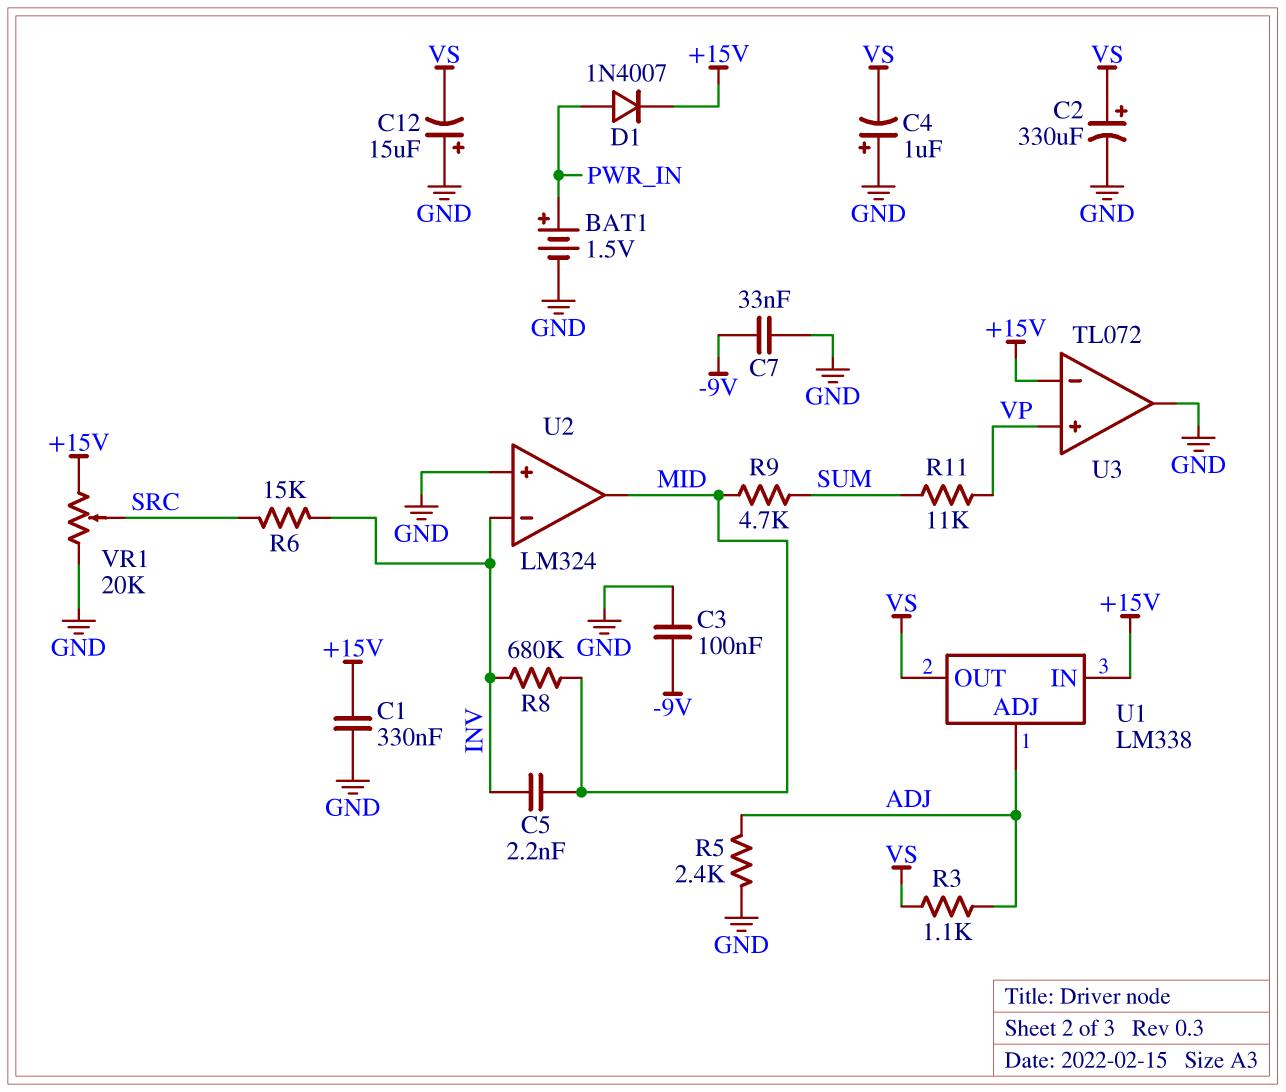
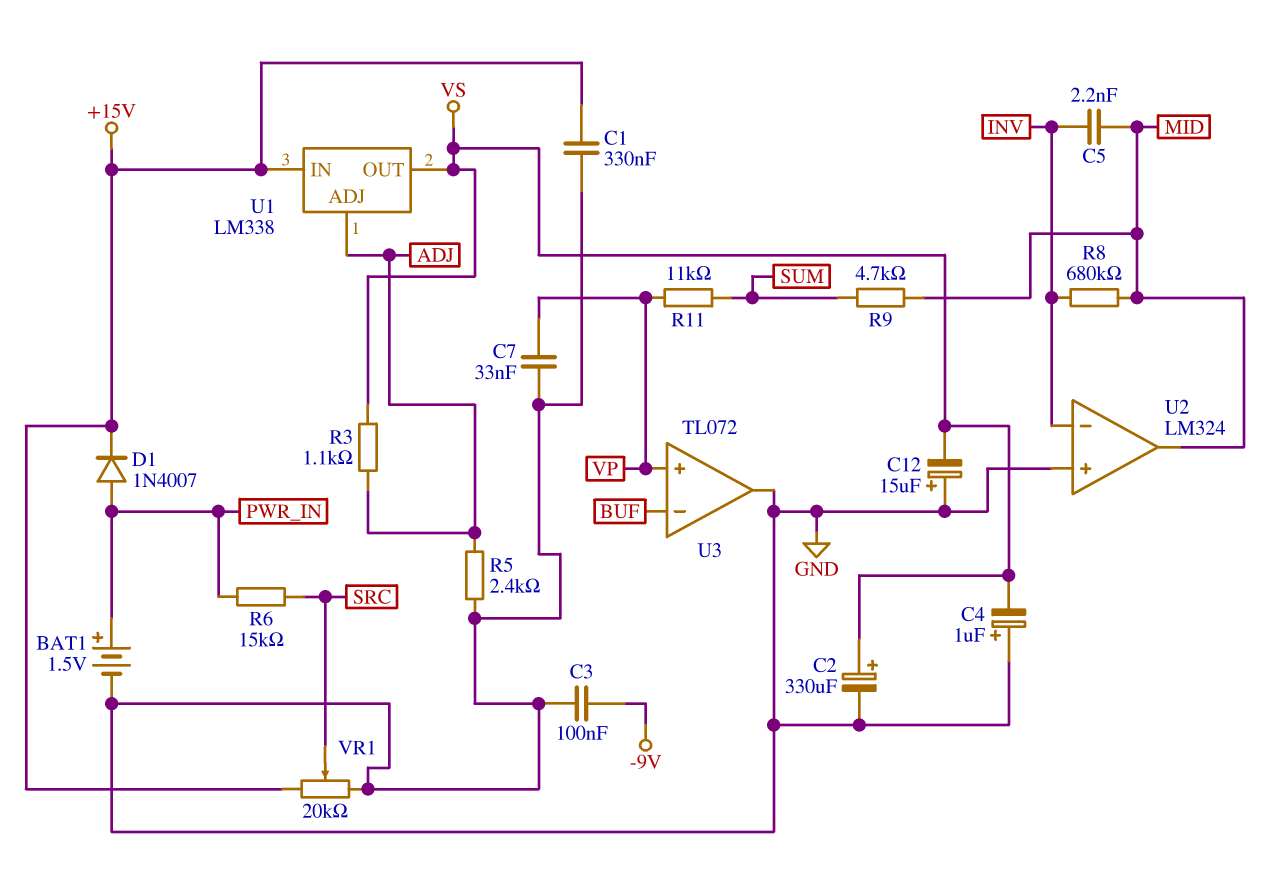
C7: 33nF (-9V, GND) -> 33nF (GND, VP)
R6: 15k (INV, SRC) -> 15k (PWR_IN, SRC)
U3 pin in-: +15V -> BUF

